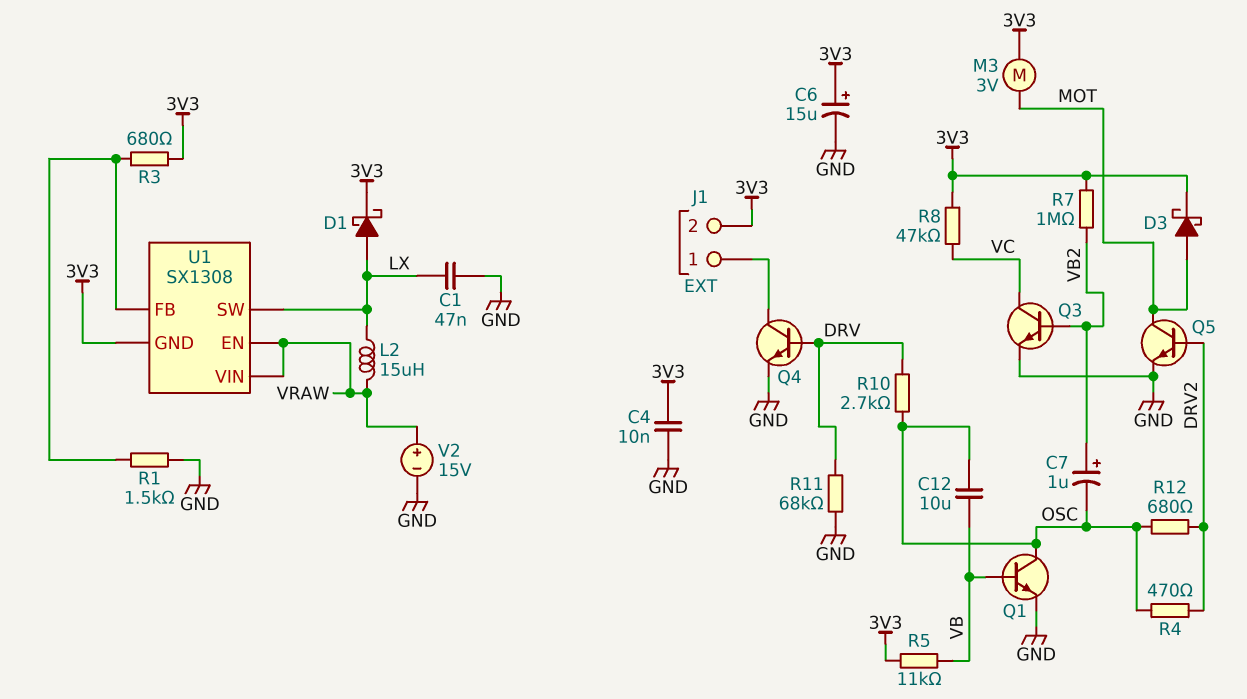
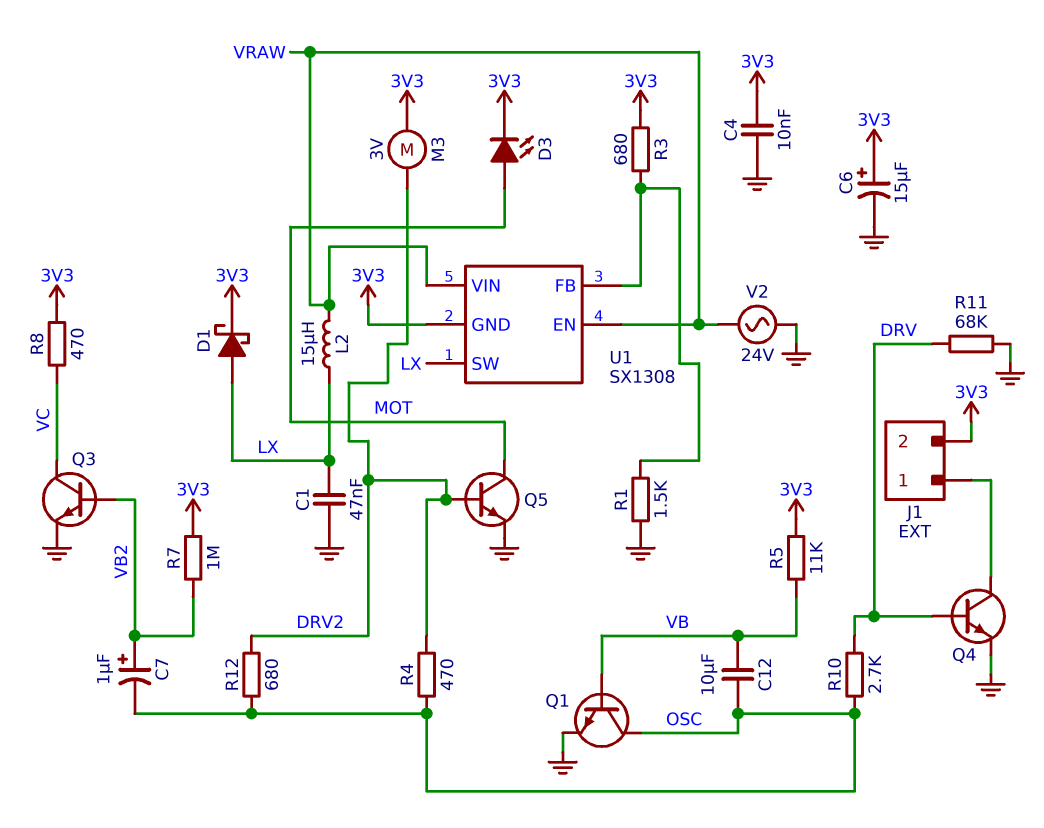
D3: schottky (A MOT, K 3V3) -> LED (A MOT, K 3V3)
M3: motor 3V (3V3, MOT) -> motor 3V (3V3, DRV2)
R8: 47k (3V3, VC) -> 470 (3V3, VC)
V2: 15V (plus VRAW, minus GND) -> AC 24V (GND, VRAW)

